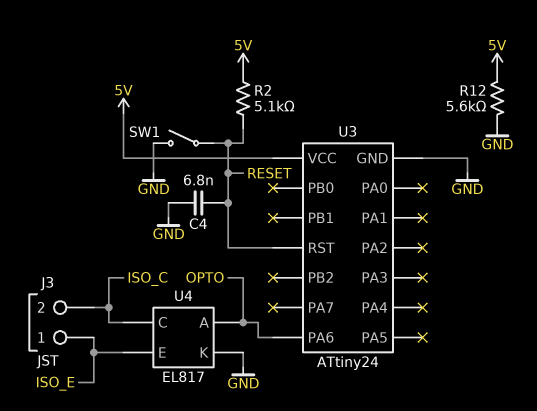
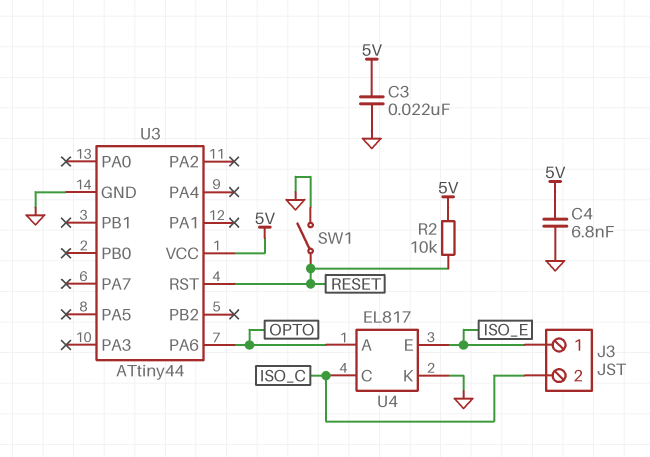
C3: none -> 22nF (5V, GND)
C4: 6.8nF (GND, RESET) -> 6.8nF (5V, GND)
R2: 5.1k (5V, RESET) -> 10k (5V, RESET)
R12: 5.6k (5V, GND) -> none
U3: ATtiny24 -> ATtiny44

